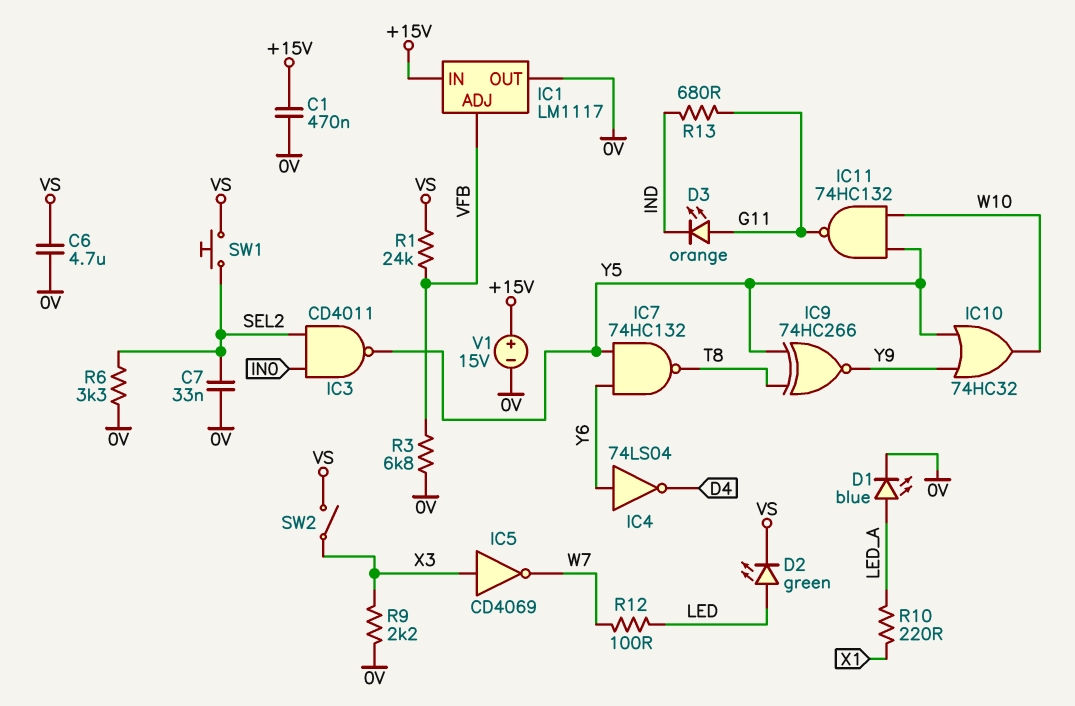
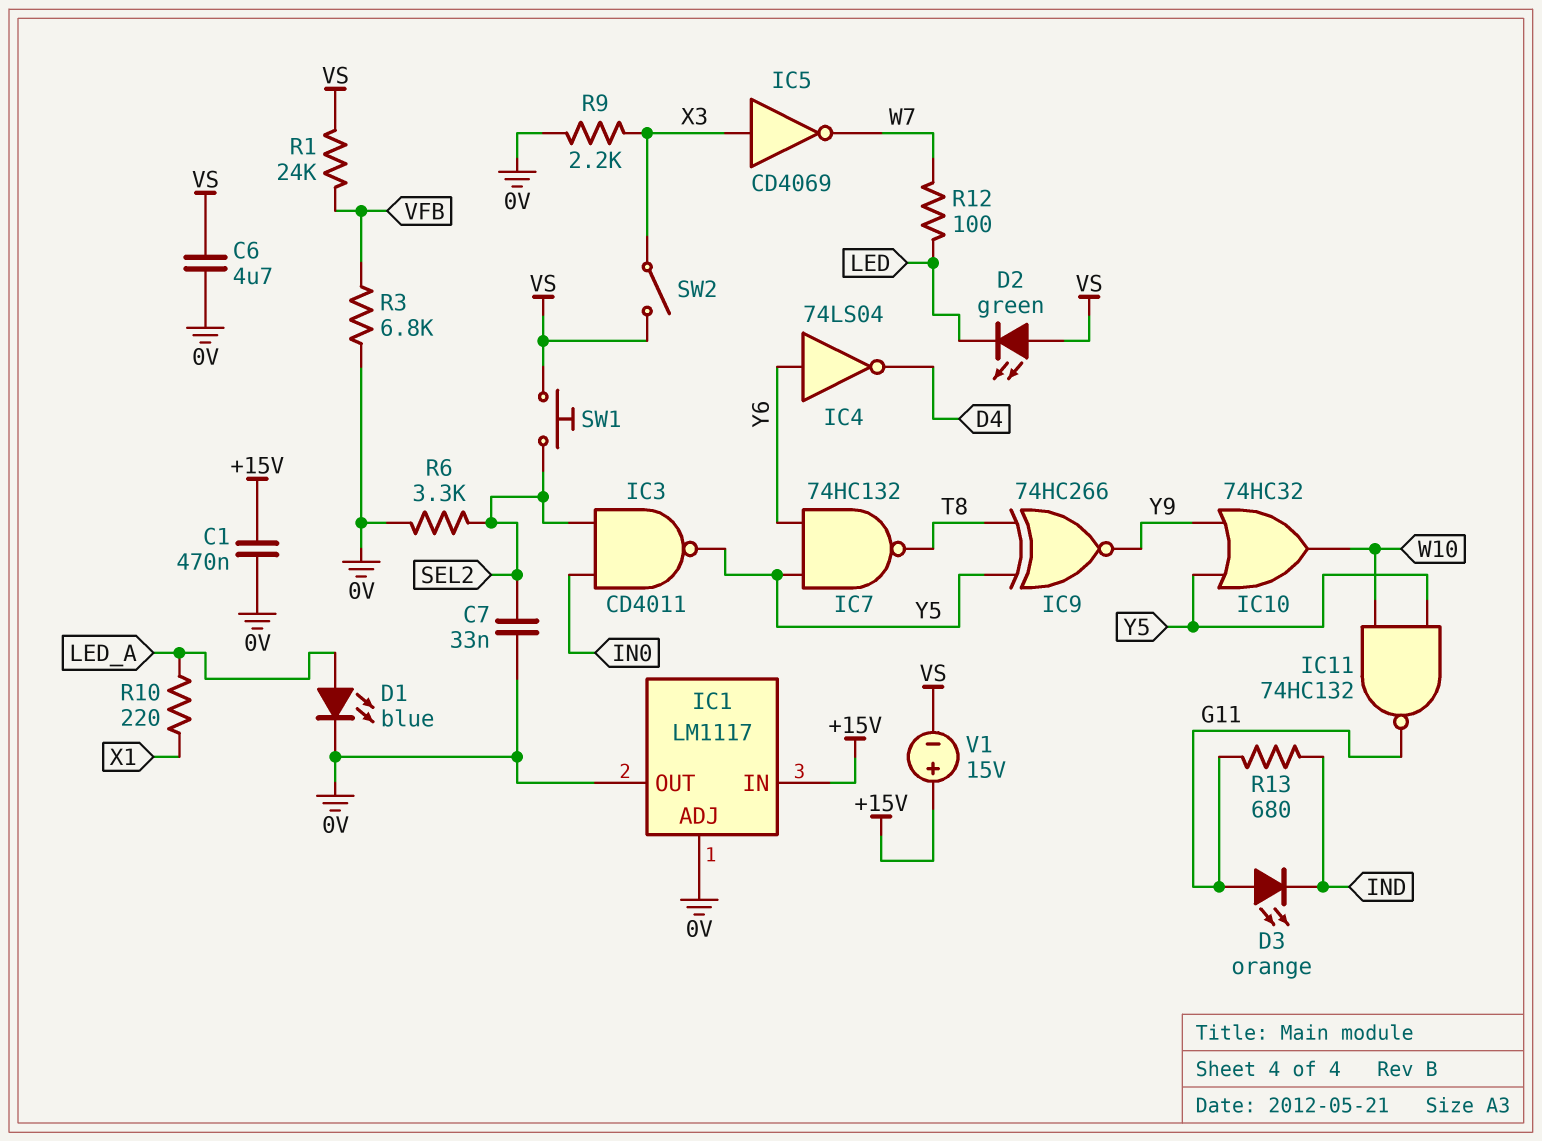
D2: LED green (A LED, K VS) -> LED green (A VS, K LED)
IC1 pin ADJ: VFB -> 0V
V1: 15V (plus +15V, minus 0V) -> 15V (plus +15V, minus VS)

